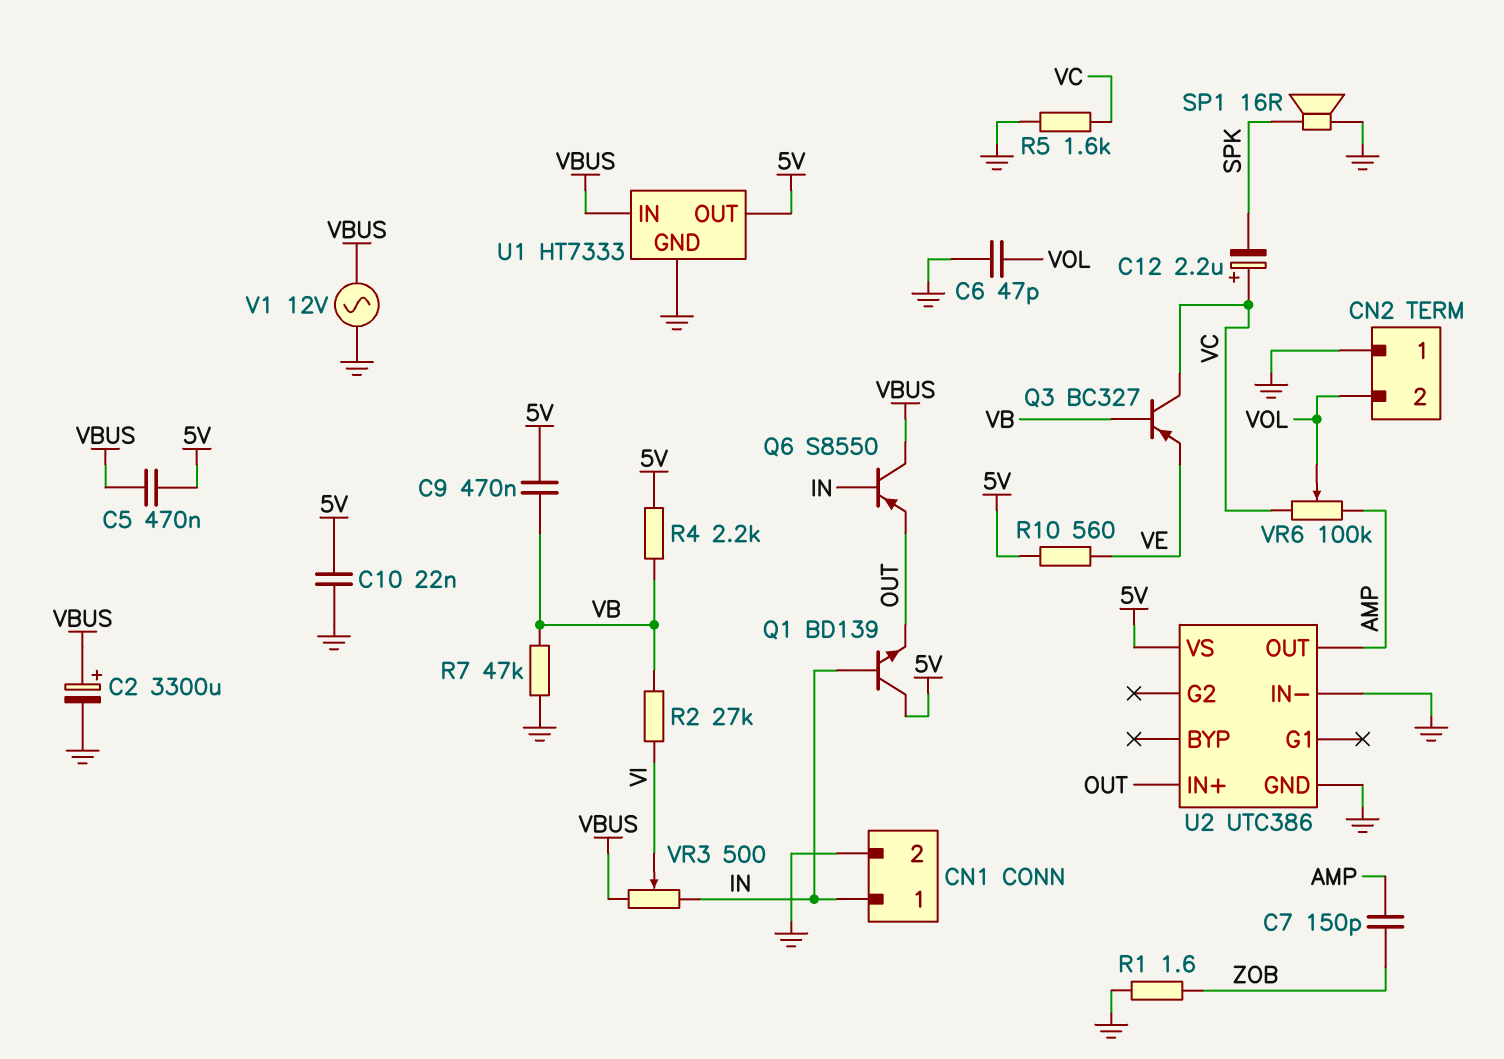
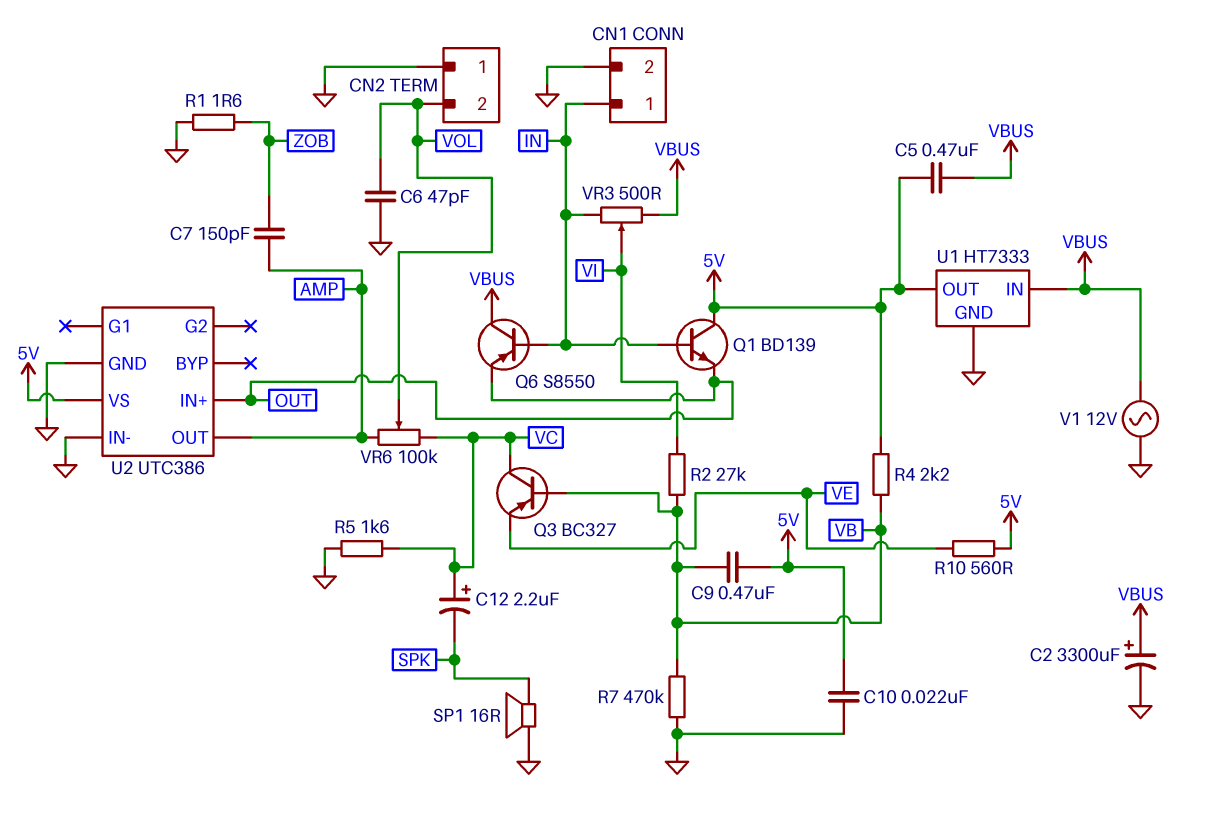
R7: 47k (GND, VB) -> 470k (GND, VB)

